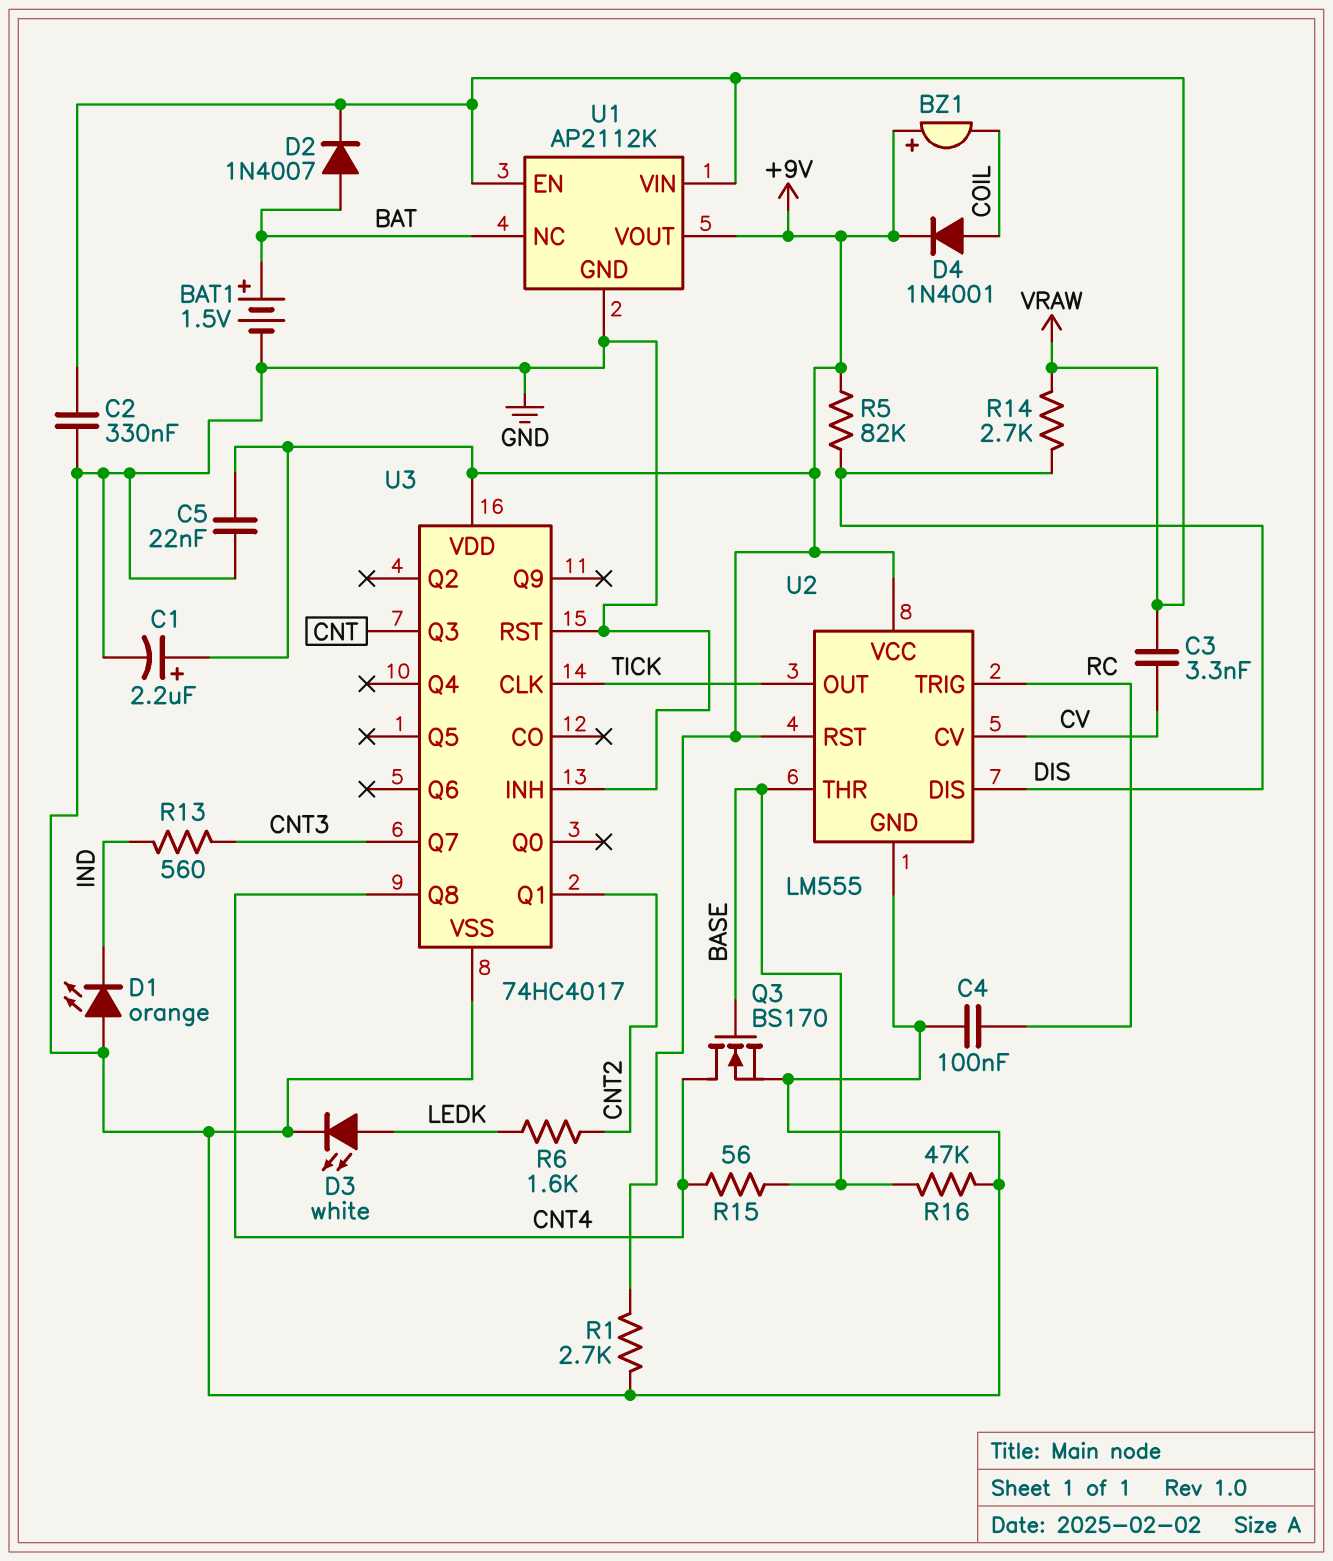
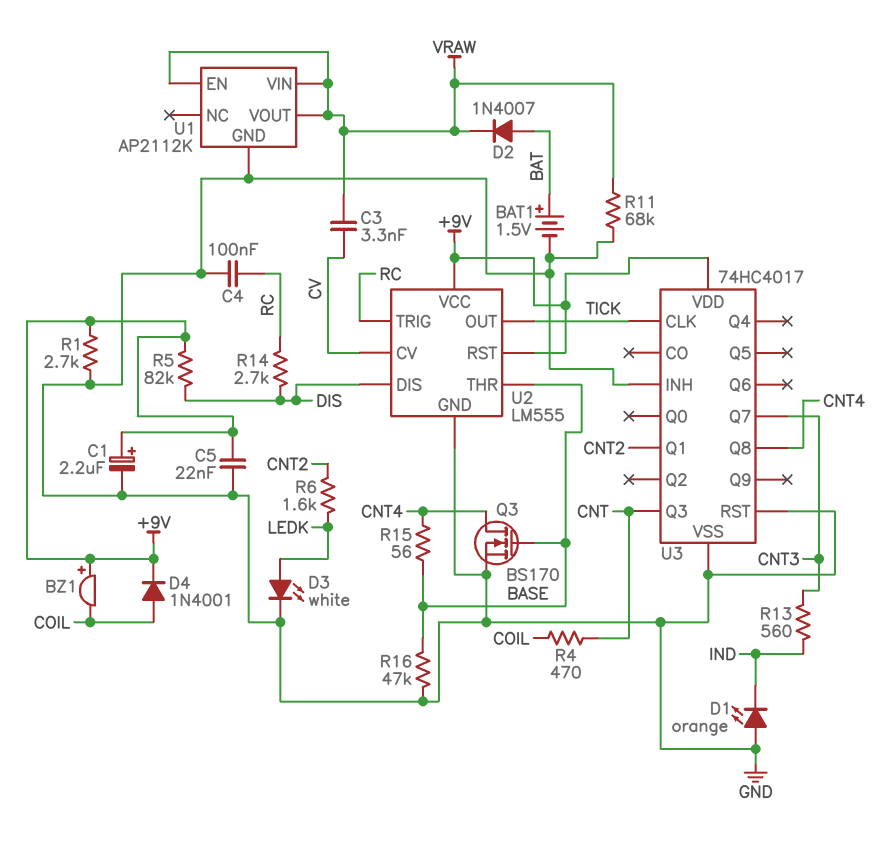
C2: 330nF (GND, VRAW) -> none
R4: none -> 470 (CNT, COIL)
R11: none -> 68k (GND, VRAW)
R14: 2.7k (DIS, VRAW) -> 2.7k (DIS, RC)
U1 pin NC: BAT -> none
U1 pin VOUT: +9V -> VRAW

